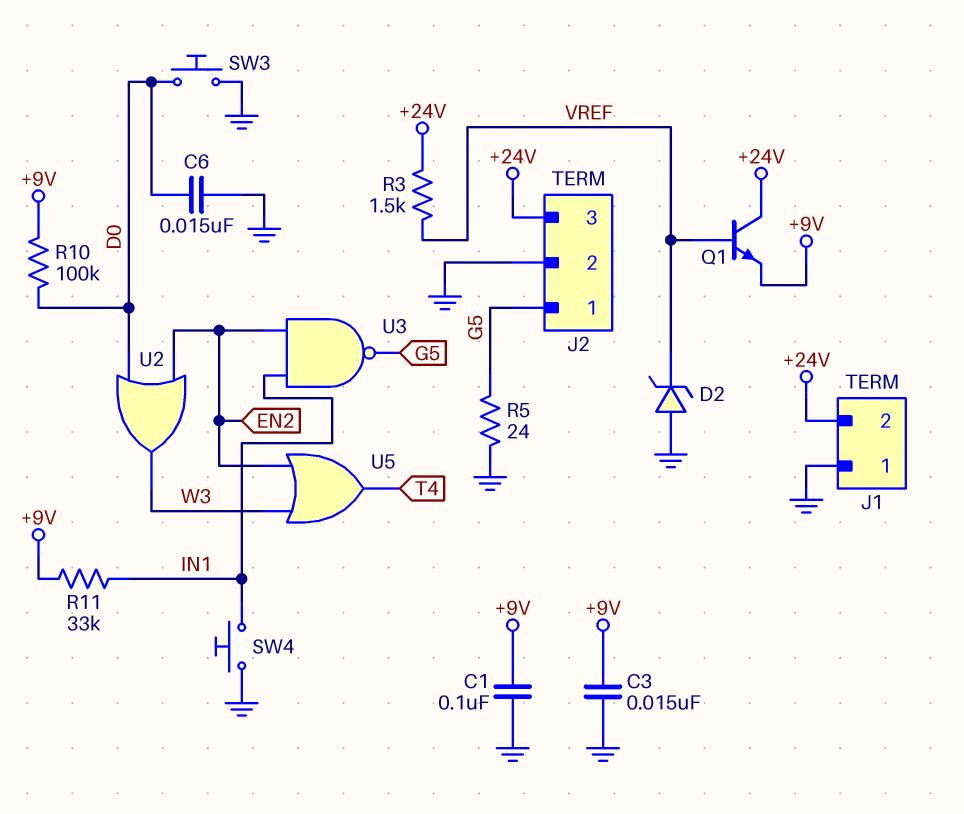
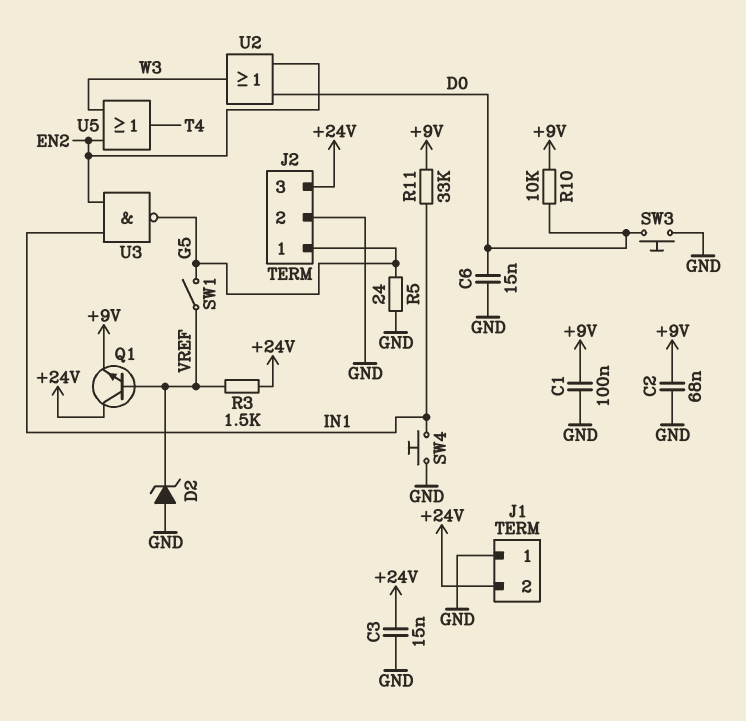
C2: none -> 68nF (+9V, GND)
C3: 15nF (+9V, GND) -> 15nF (+24V, GND)
R10: 100k (+9V, D0) -> 10k (+9V, D0)
SW1: none -> switch (G5, VREF)

